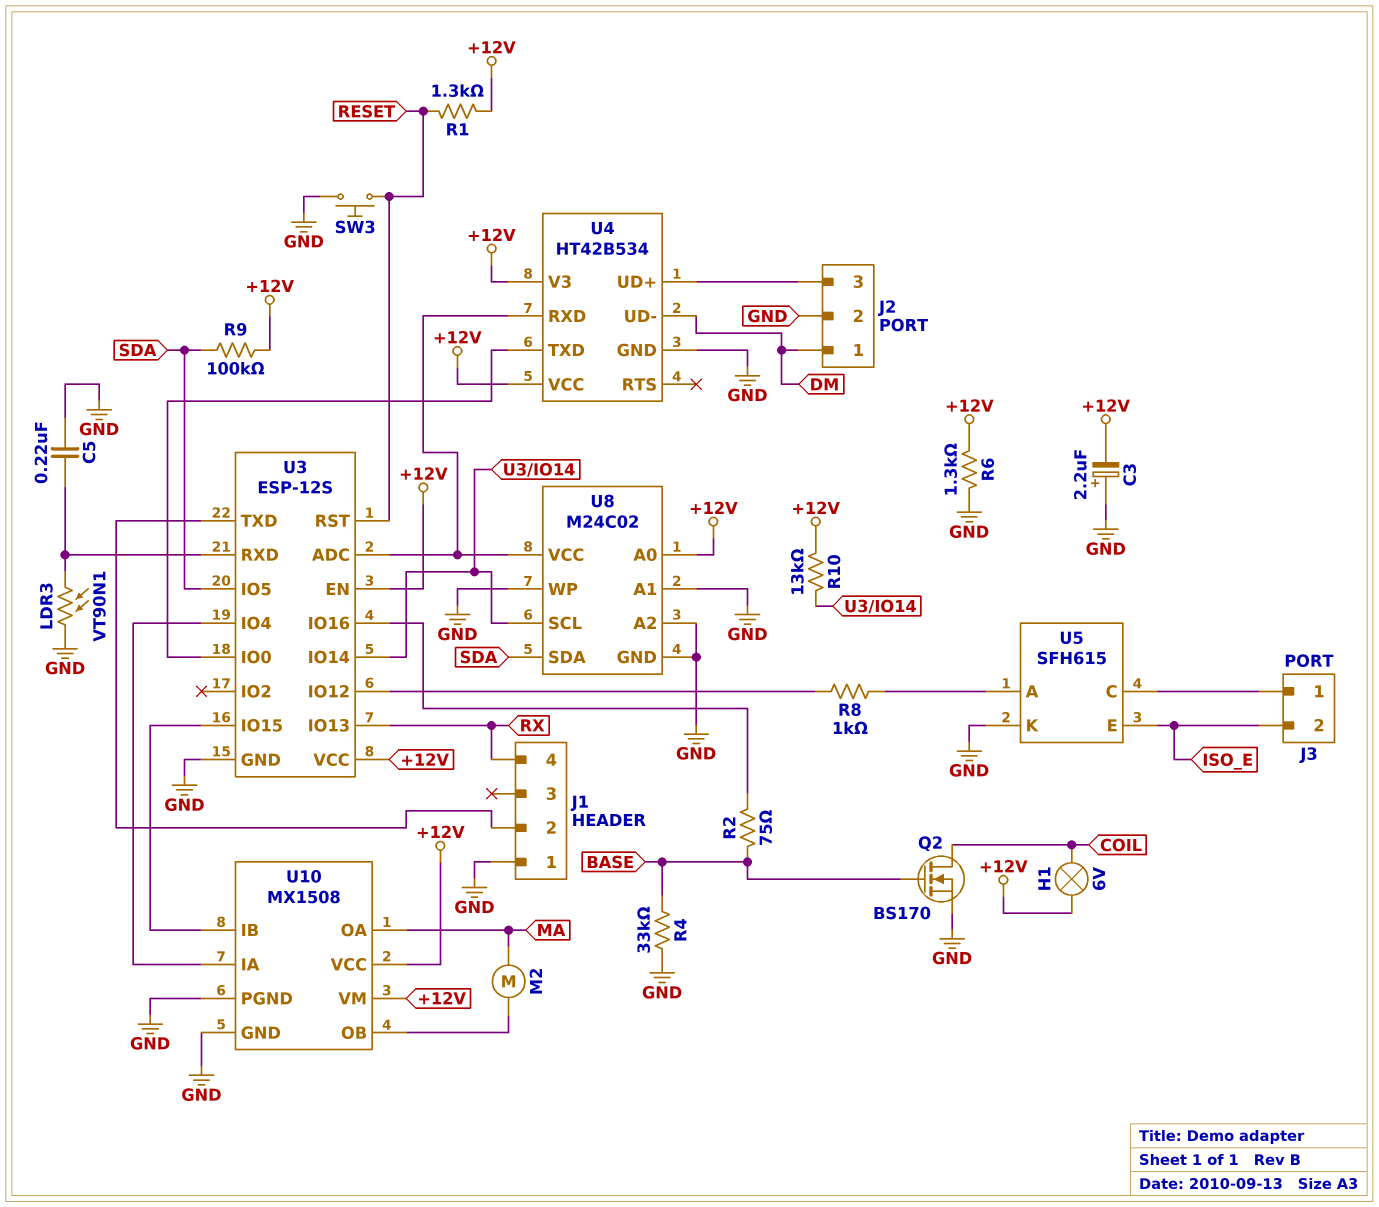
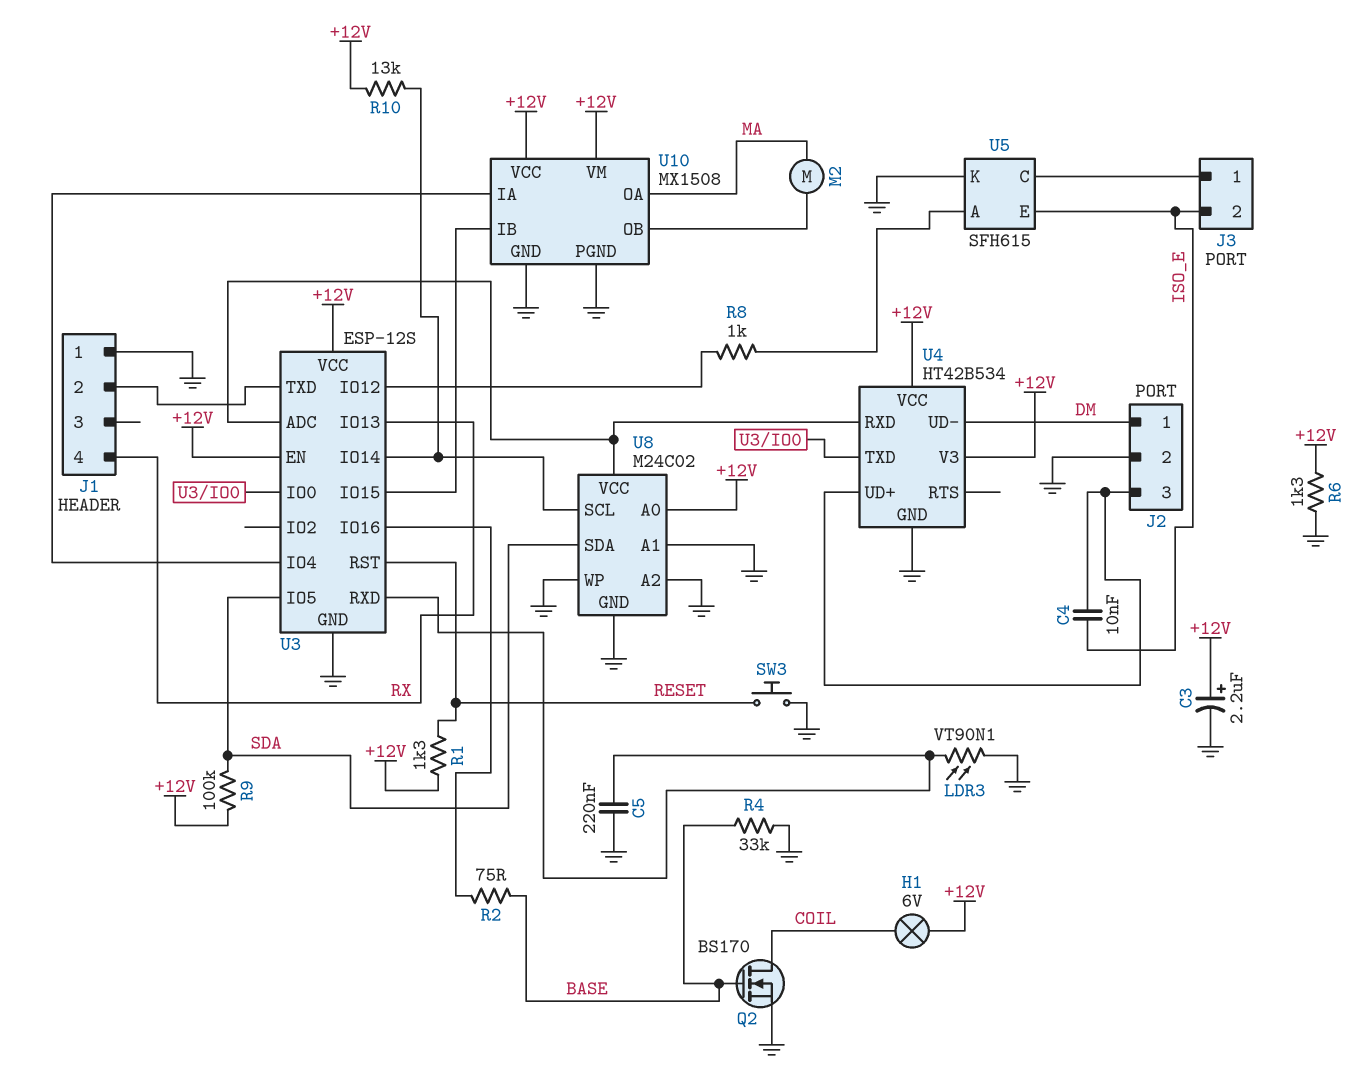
C3: 2.2uF (plus GND, minus +12V) -> 2.2uF (plus +12V, minus GND)
C4: none -> 10nF (ISO_E, J2/3)

